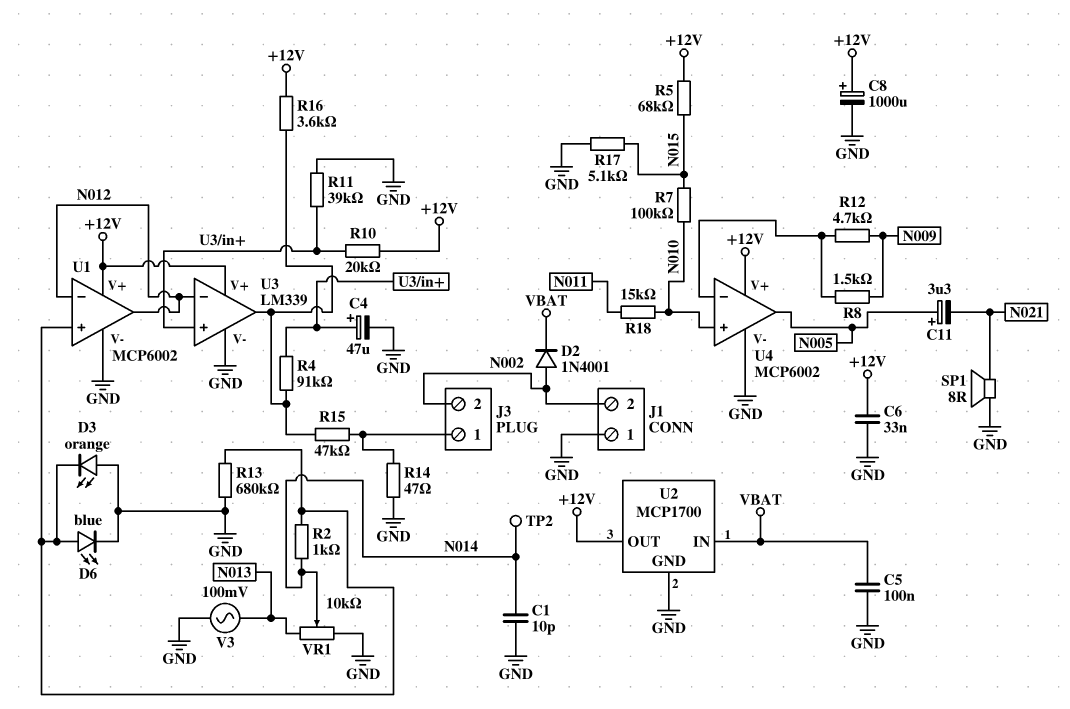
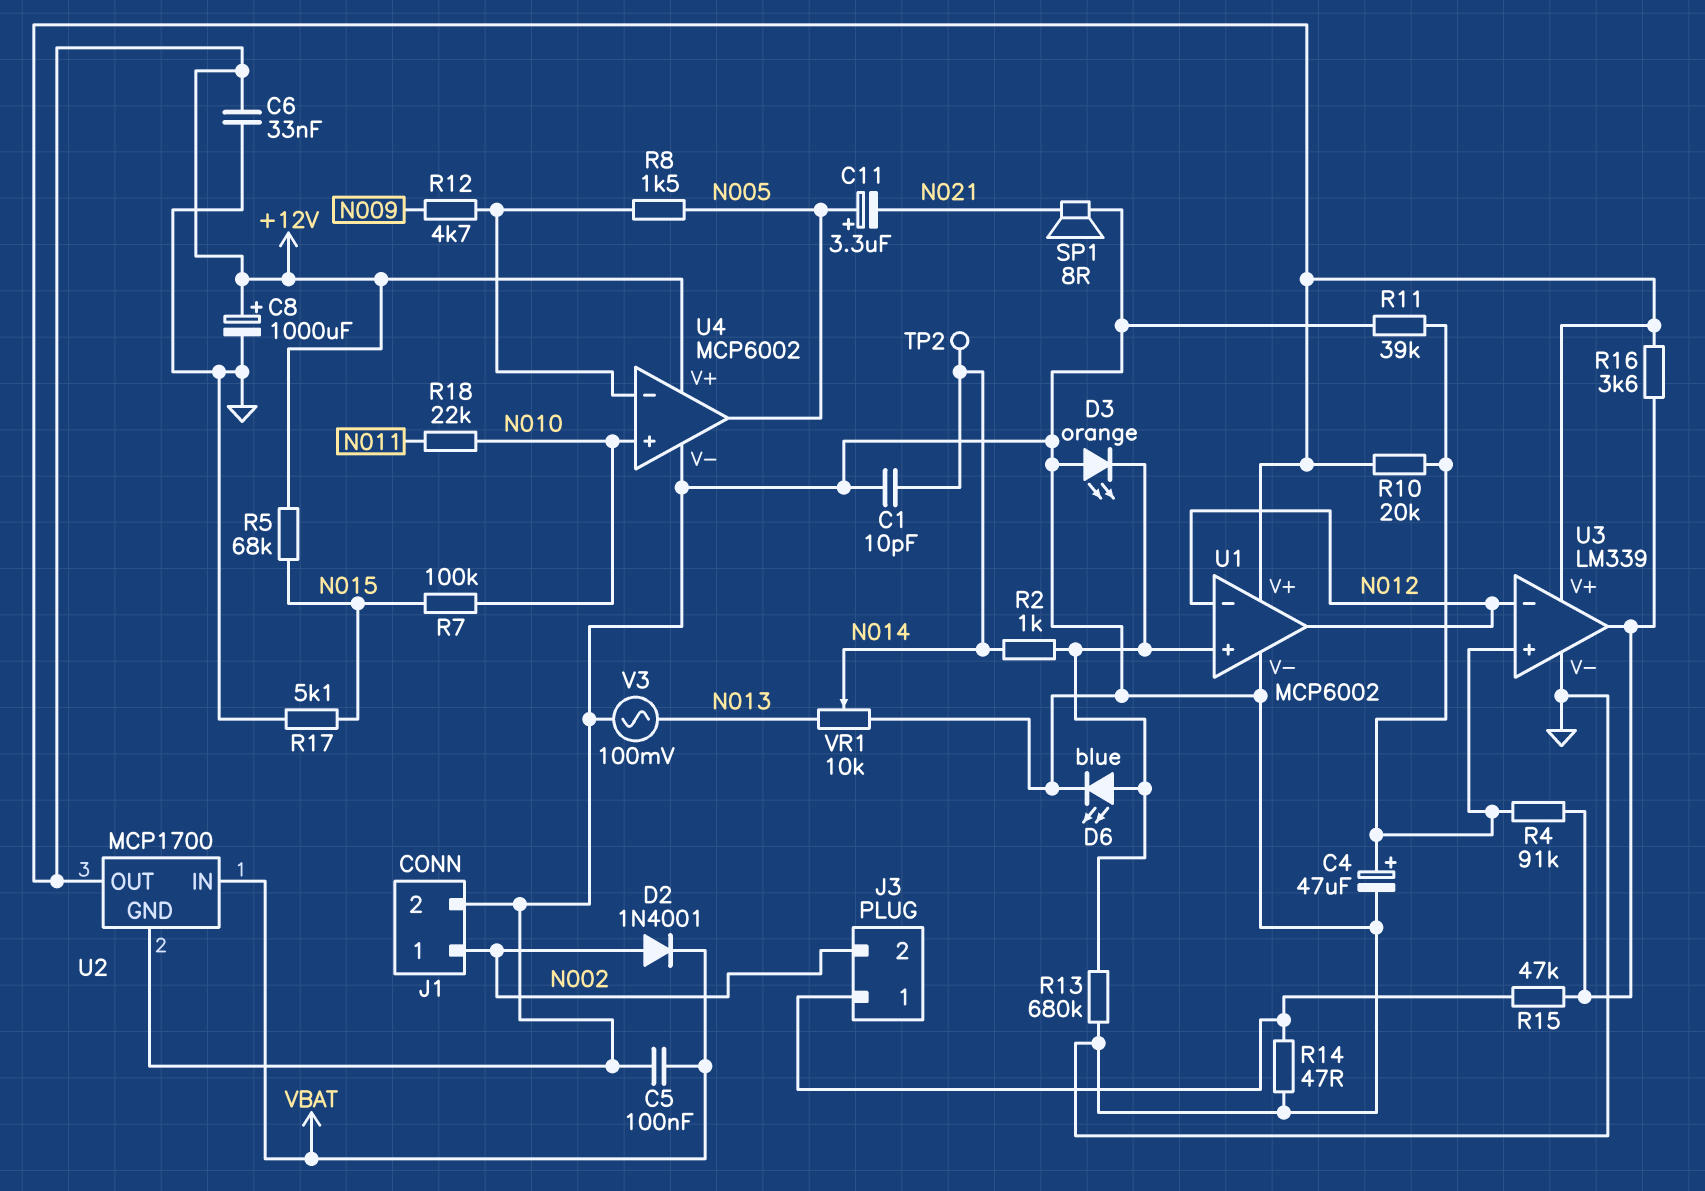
J1 pin 1: GND -> N002
J1 pin 2: N002 -> GND
R8: 1.5k (N009, U4/in-) -> 1.5k (N005, U4/in-)
R18: 15k (N010, N011) -> 22k (N010, N011)

